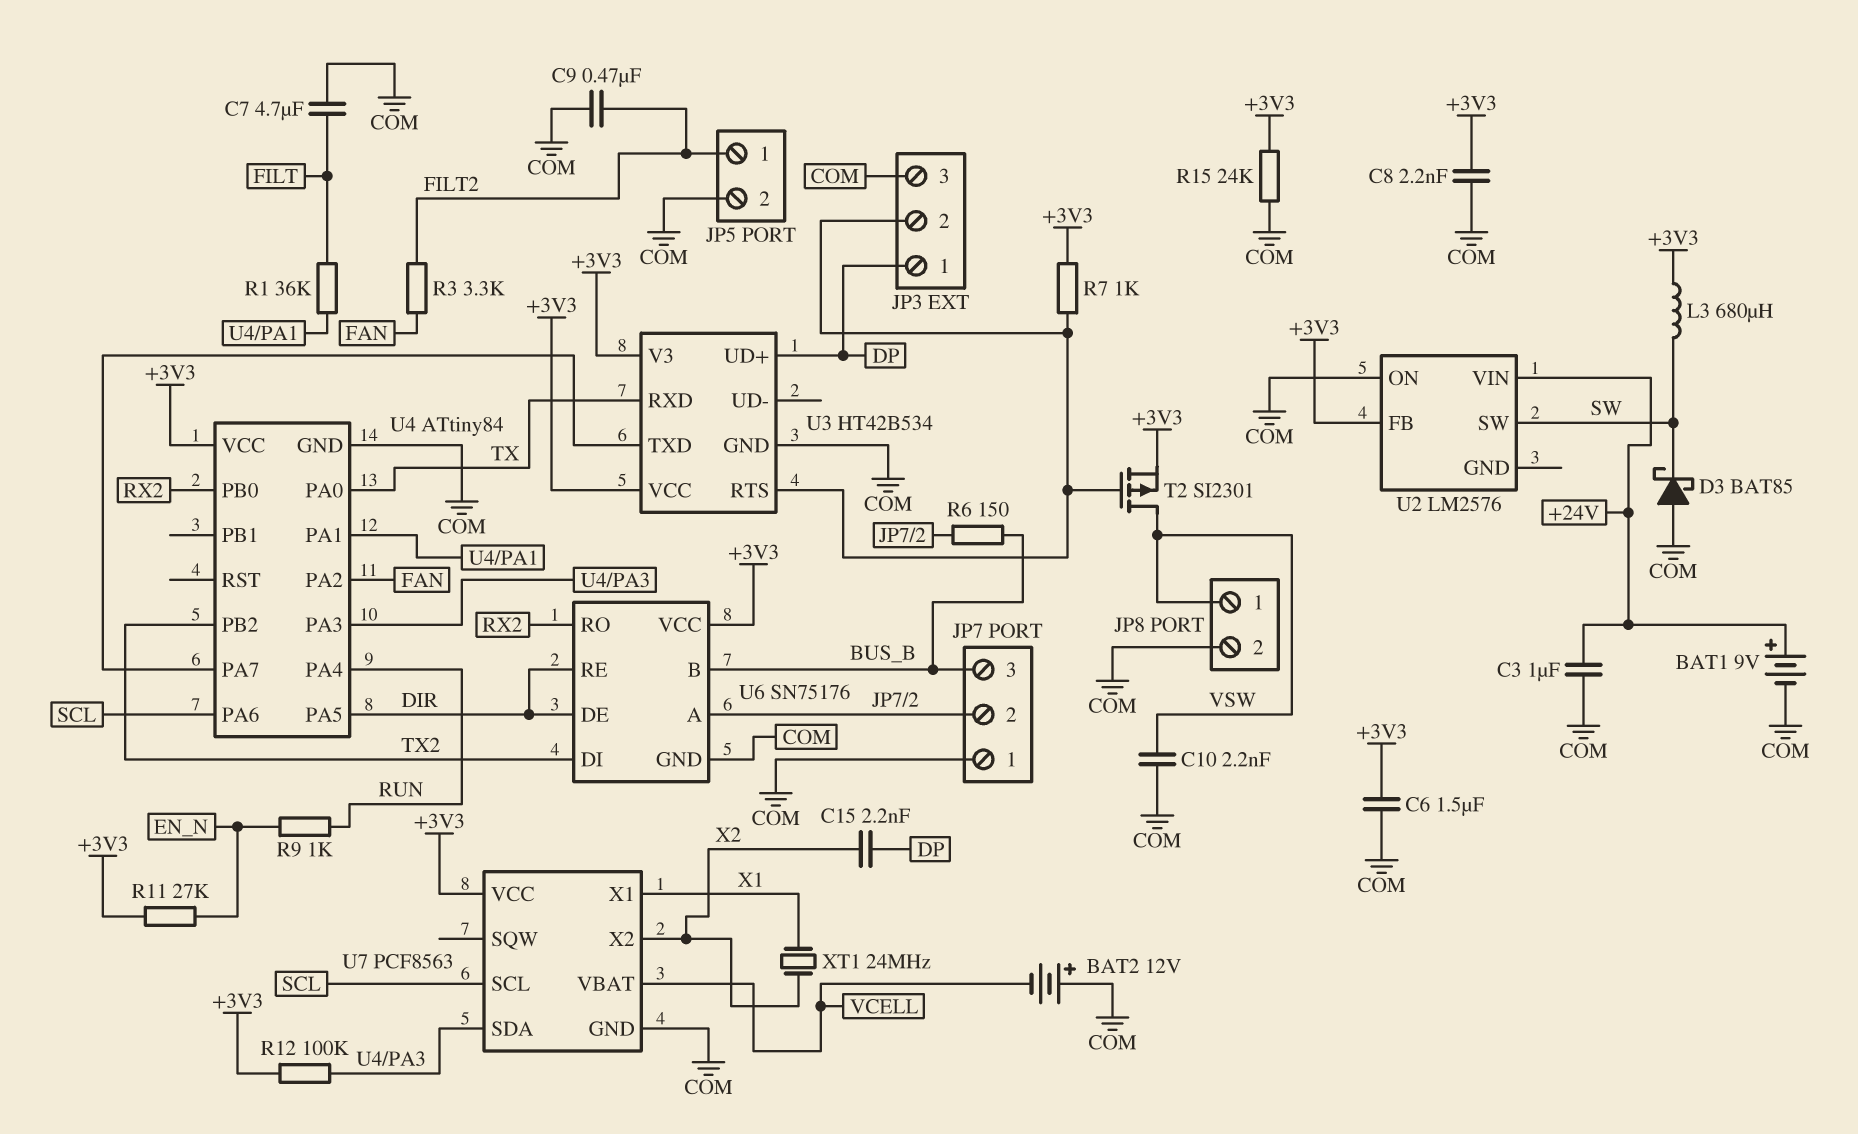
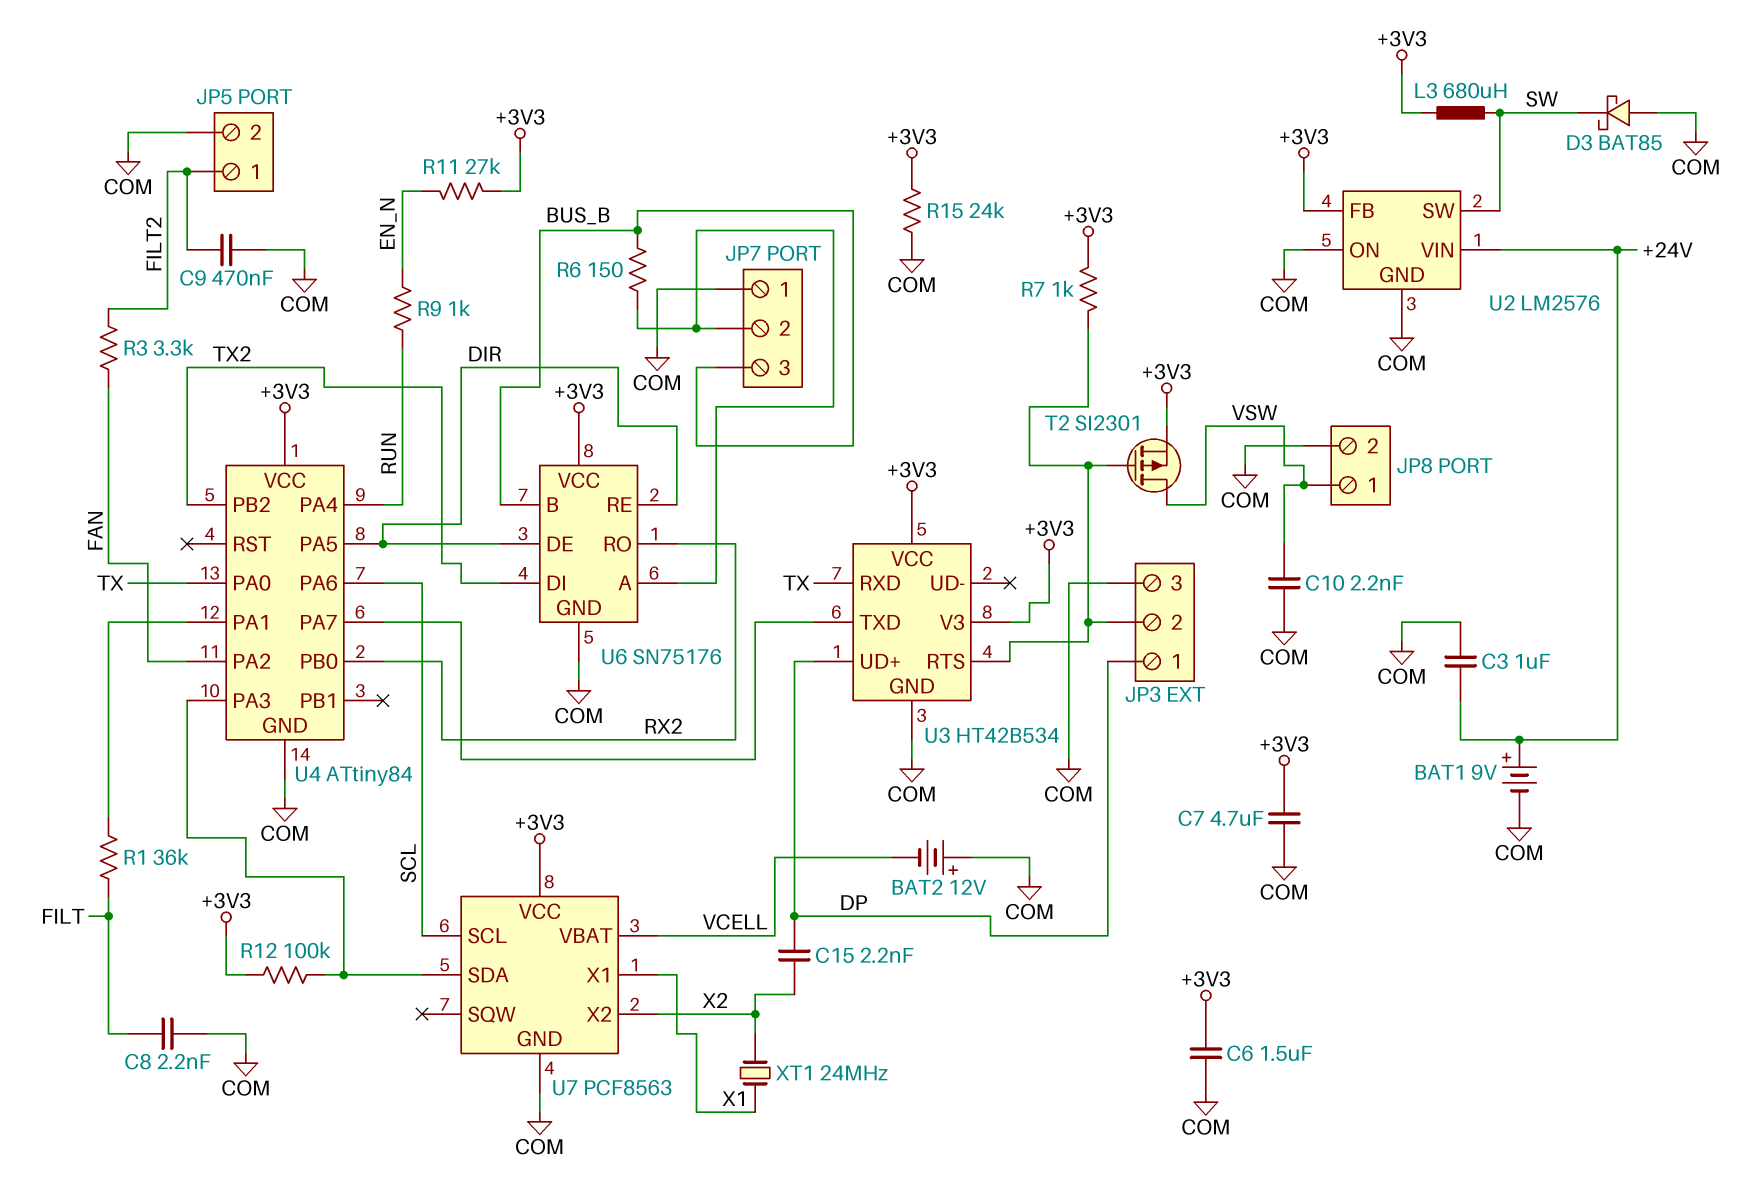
C7: 4.7uF (COM, FILT) -> 4.7uF (+3V3, COM)
C8: 2.2nF (+3V3, COM) -> 2.2nF (COM, FILT)
U2 pin GND: none -> COM

